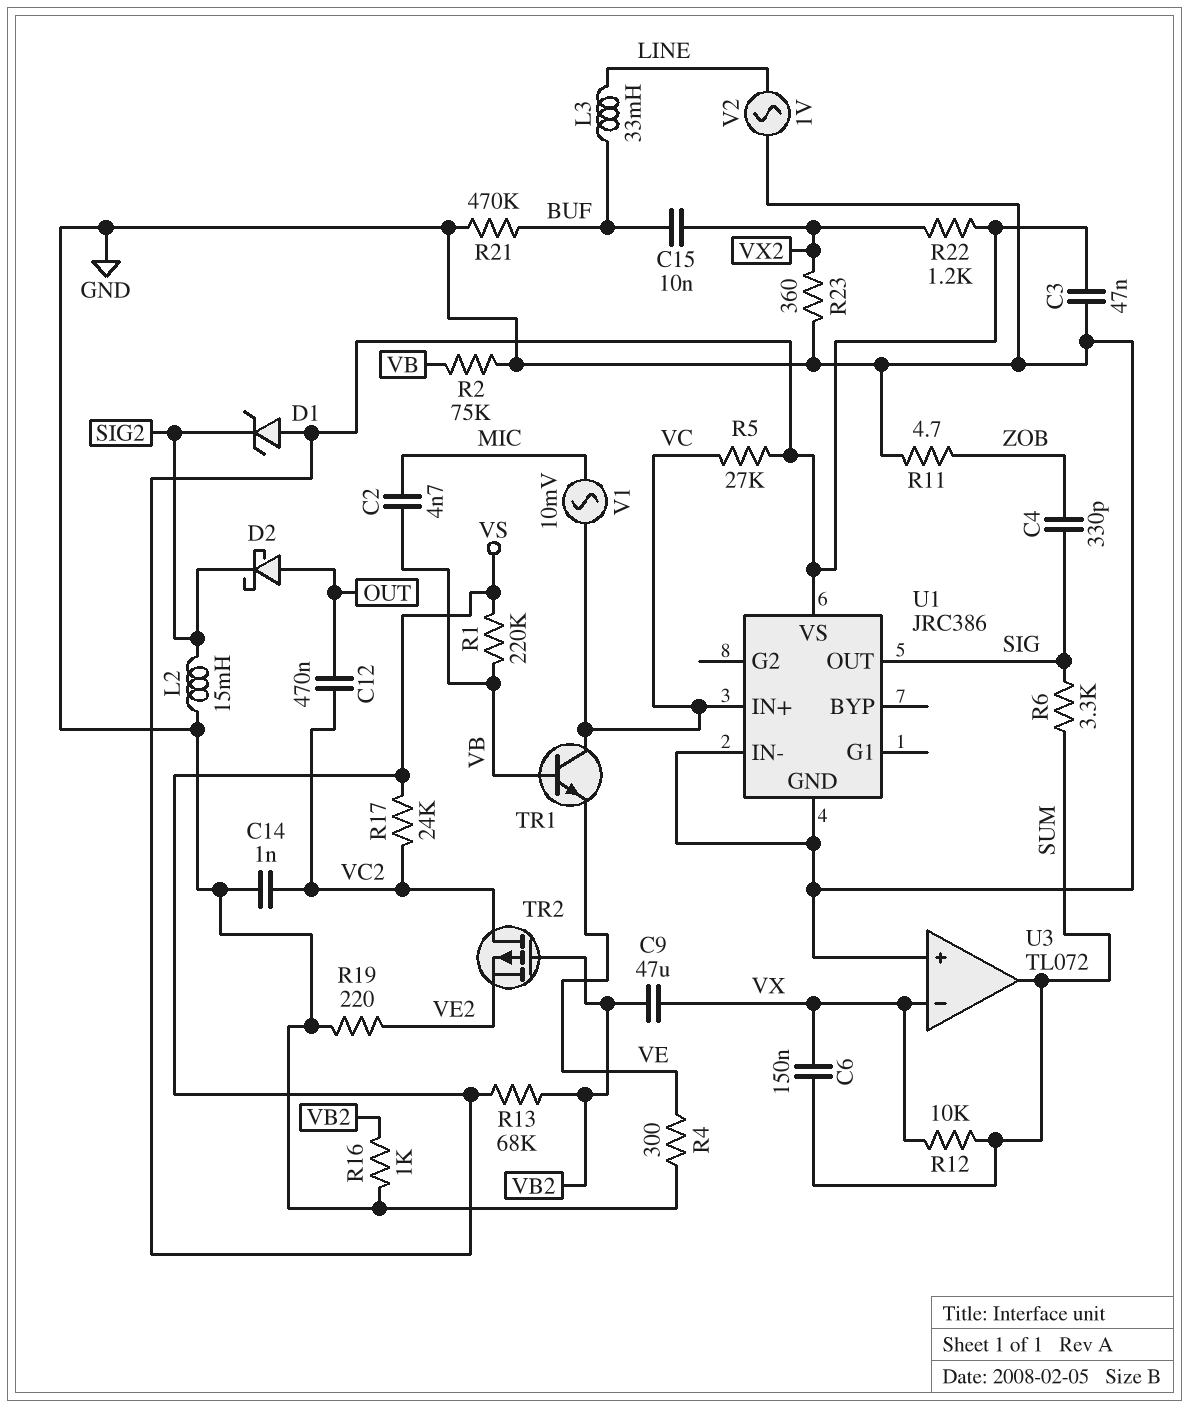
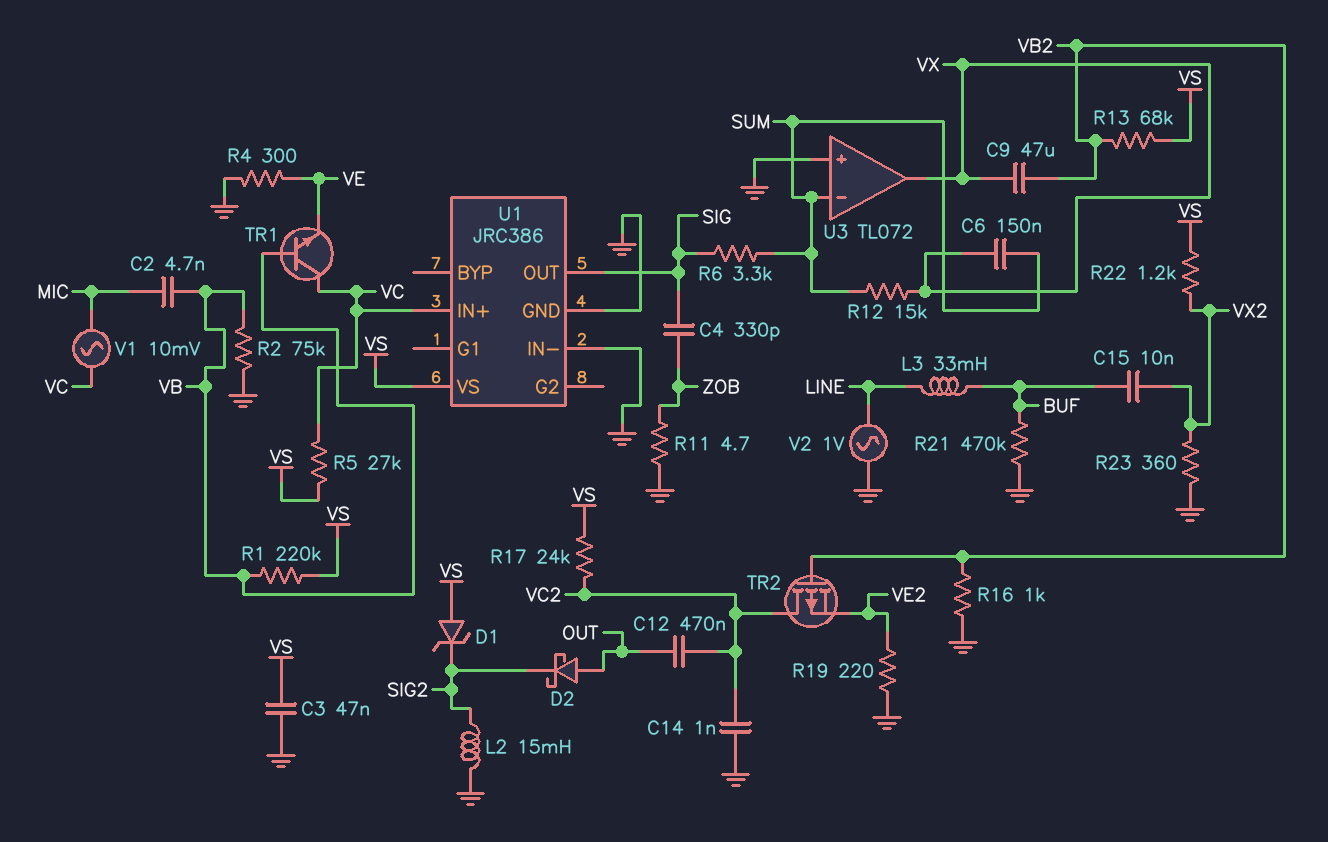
R12: 10k (SUM, VX) -> 15k (SUM, VX)
U3 pin in-: VX -> SUM
U3 pin out: SUM -> VX

